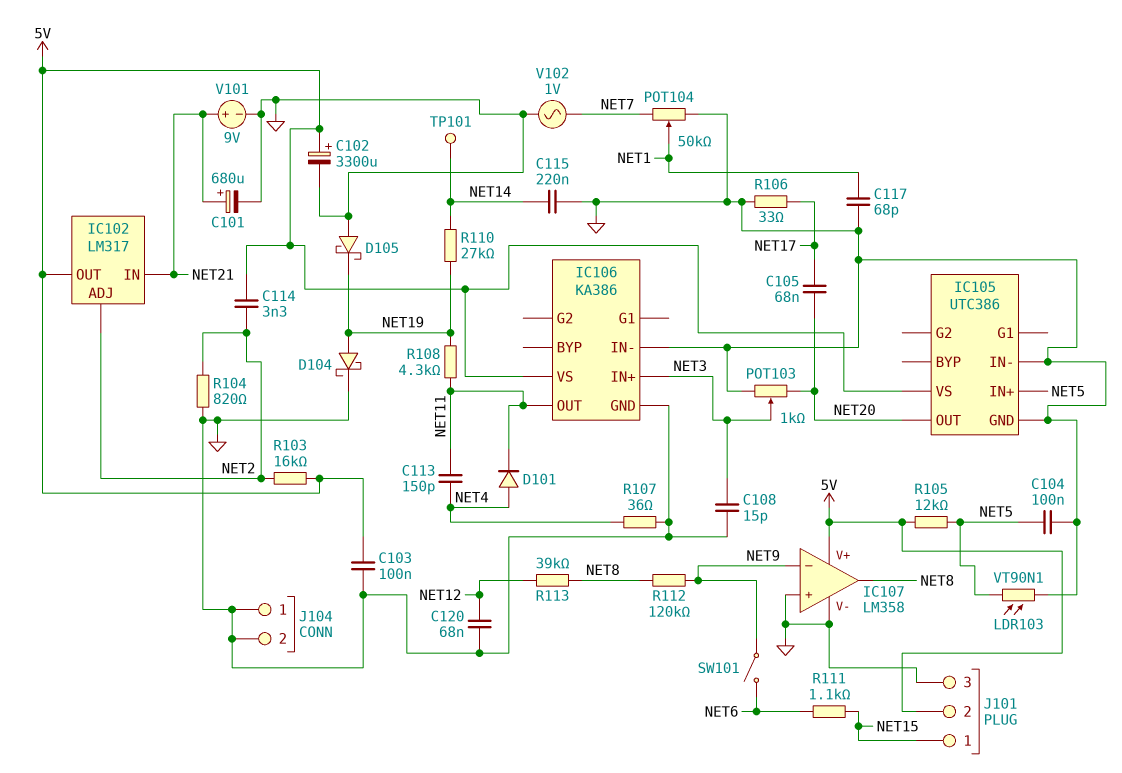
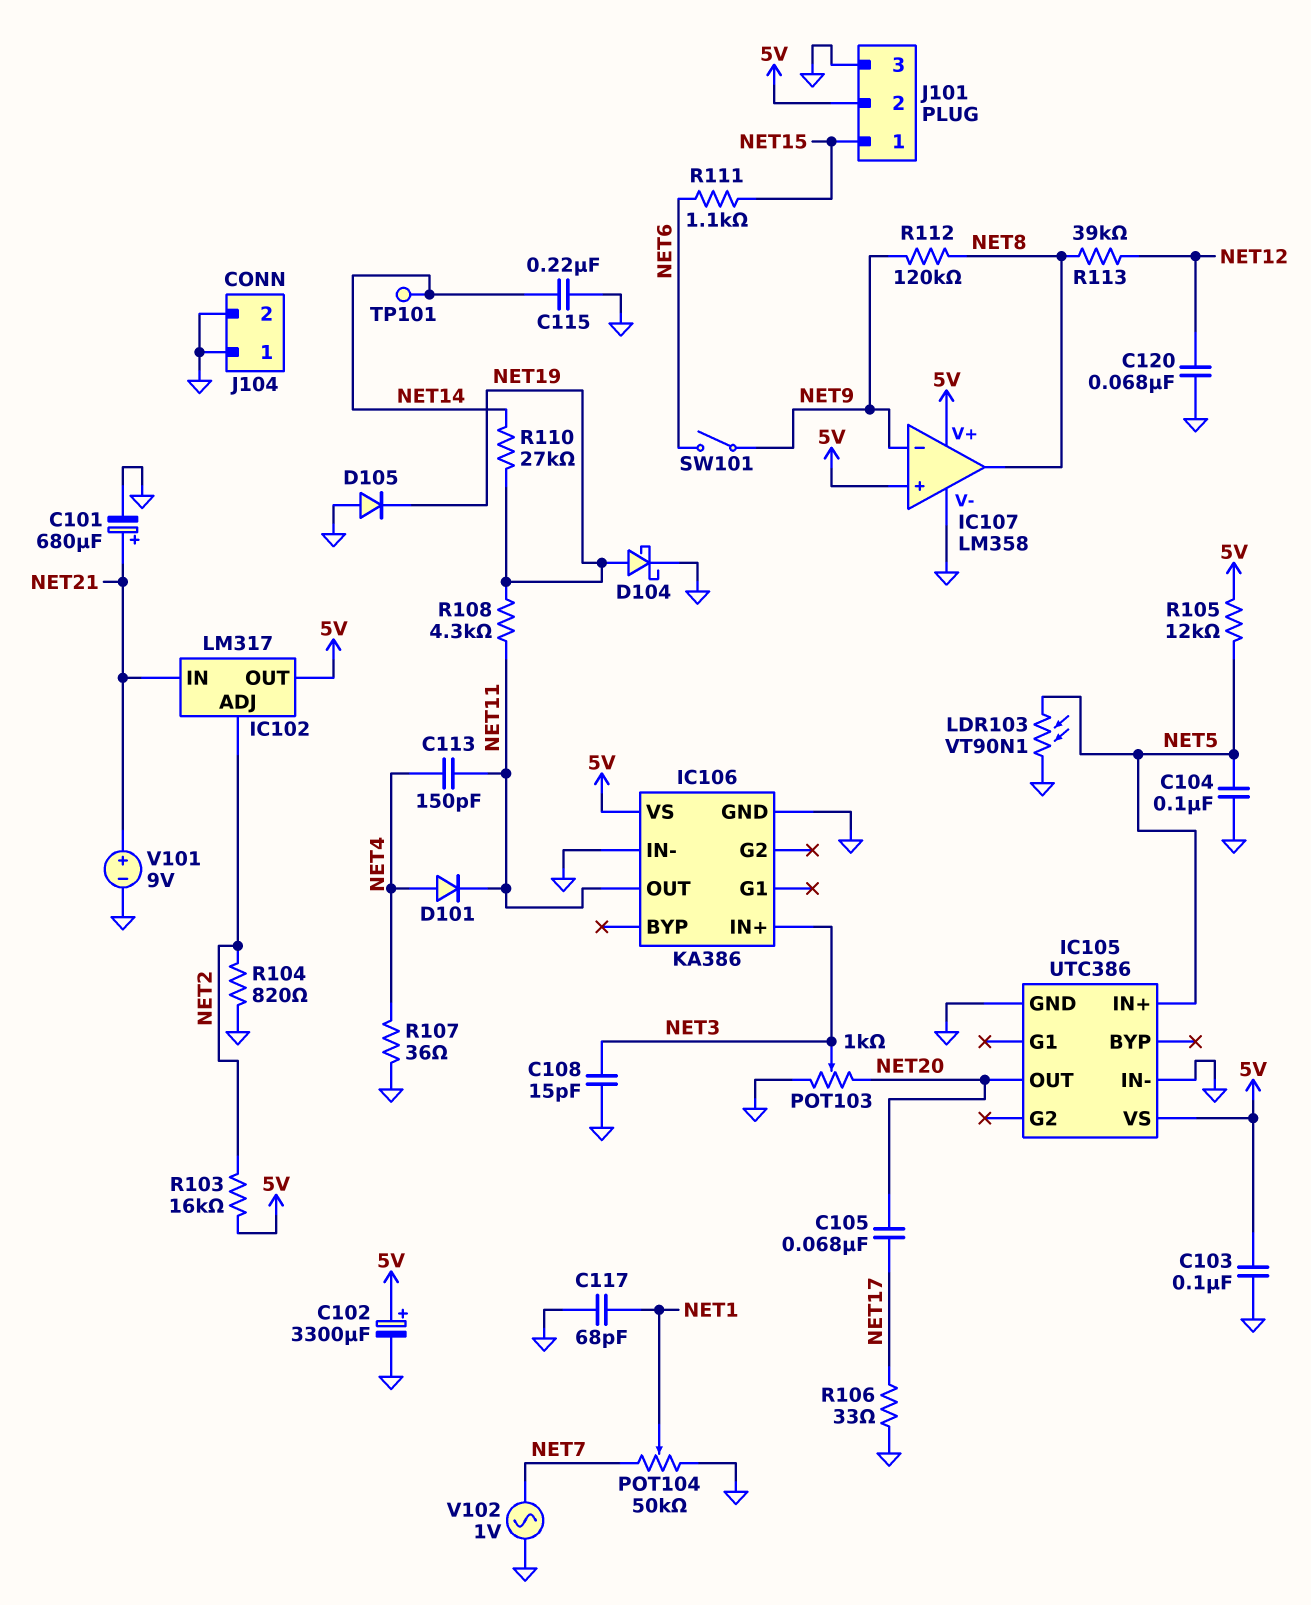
C114: 3.3nF (5V, NET2) -> none
D105: schottky (A GND, K NET19) -> diode (A GND, K NET19)
IC107 pin in+: GND -> 5V

